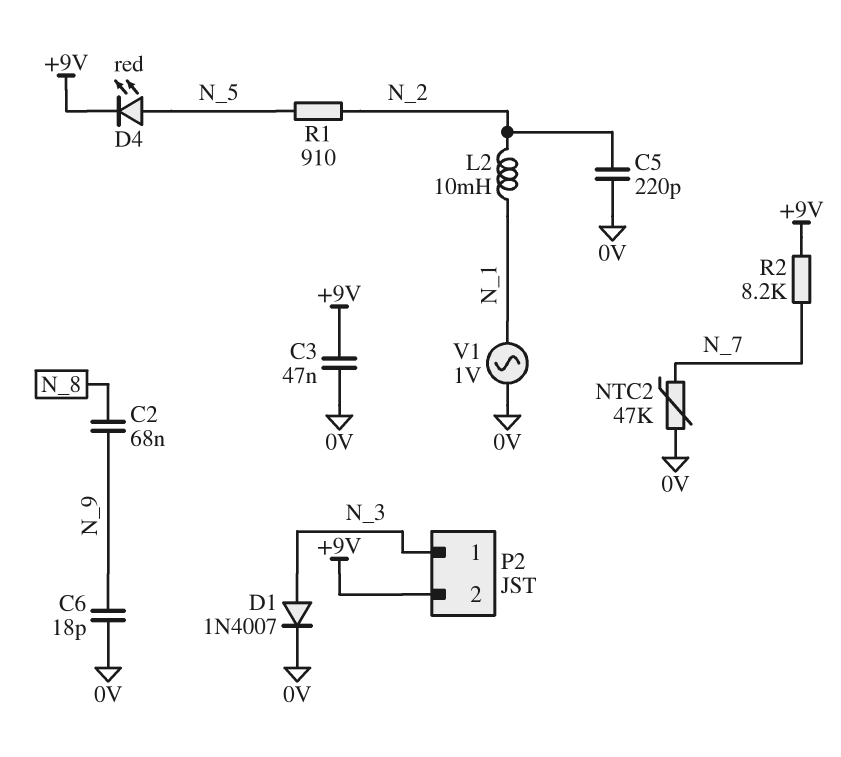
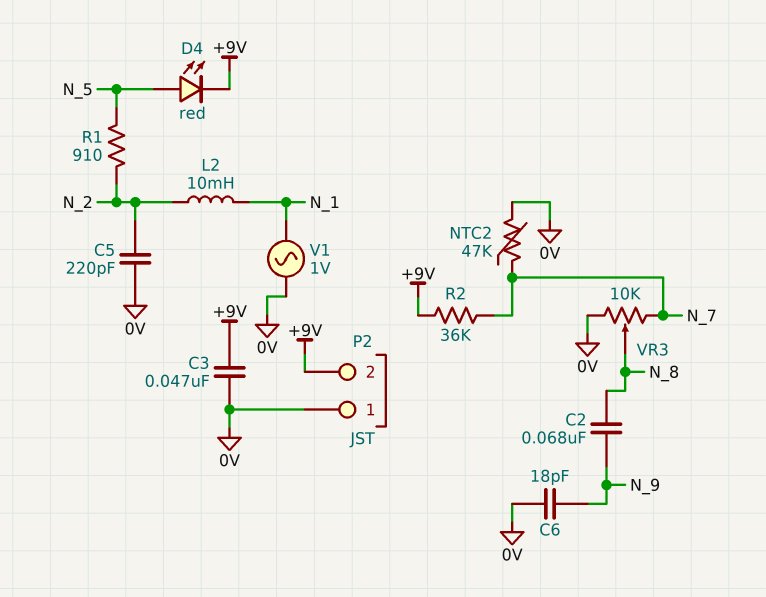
D1: diode 1N4007 (A N_3, K 0V) -> none
P2 pin 1: N_3 -> 0V
R2: 8.2k (+9V, N_7) -> 36k (+9V, N_7)
VR3: none -> 10k (0V, N_7, wiper N_8)

